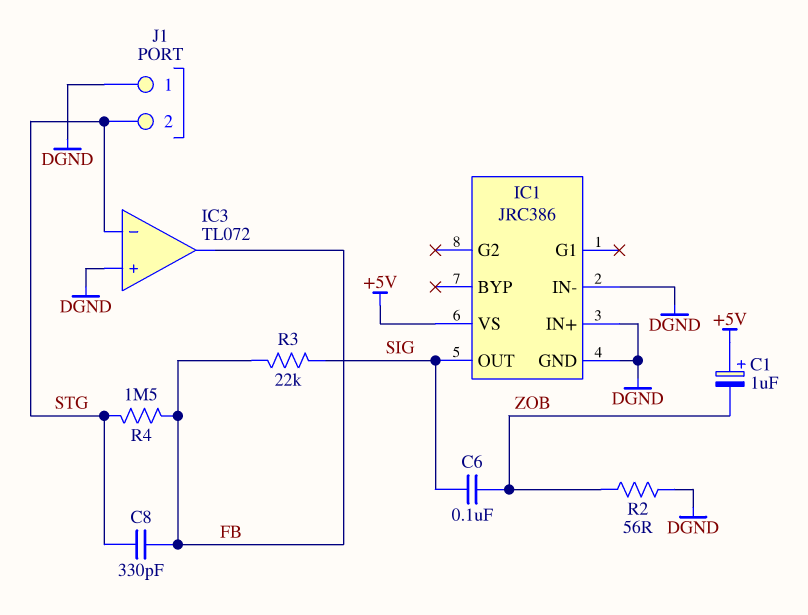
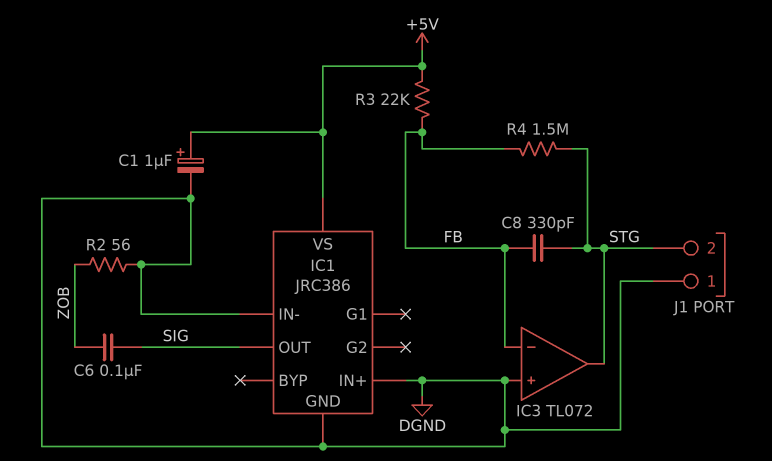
C1: 1uF (plus +5V, minus ZOB) -> 1uF (plus +5V, minus DGND)
IC3 pin in-: STG -> FB
IC3 pin out: FB -> STG
R3: 22k (FB, SIG) -> 22k (+5V, FB)

